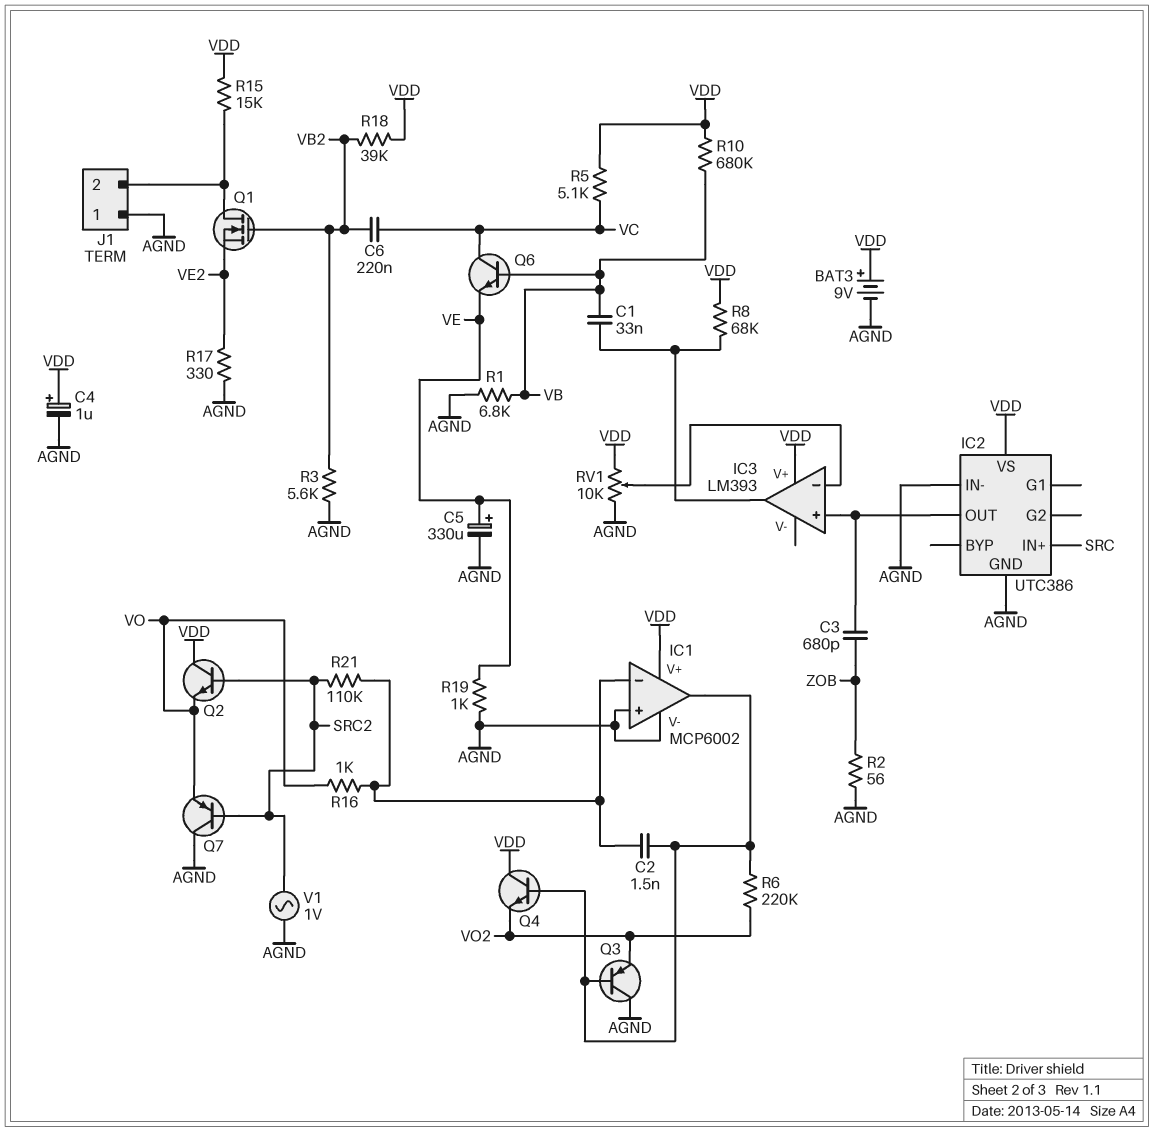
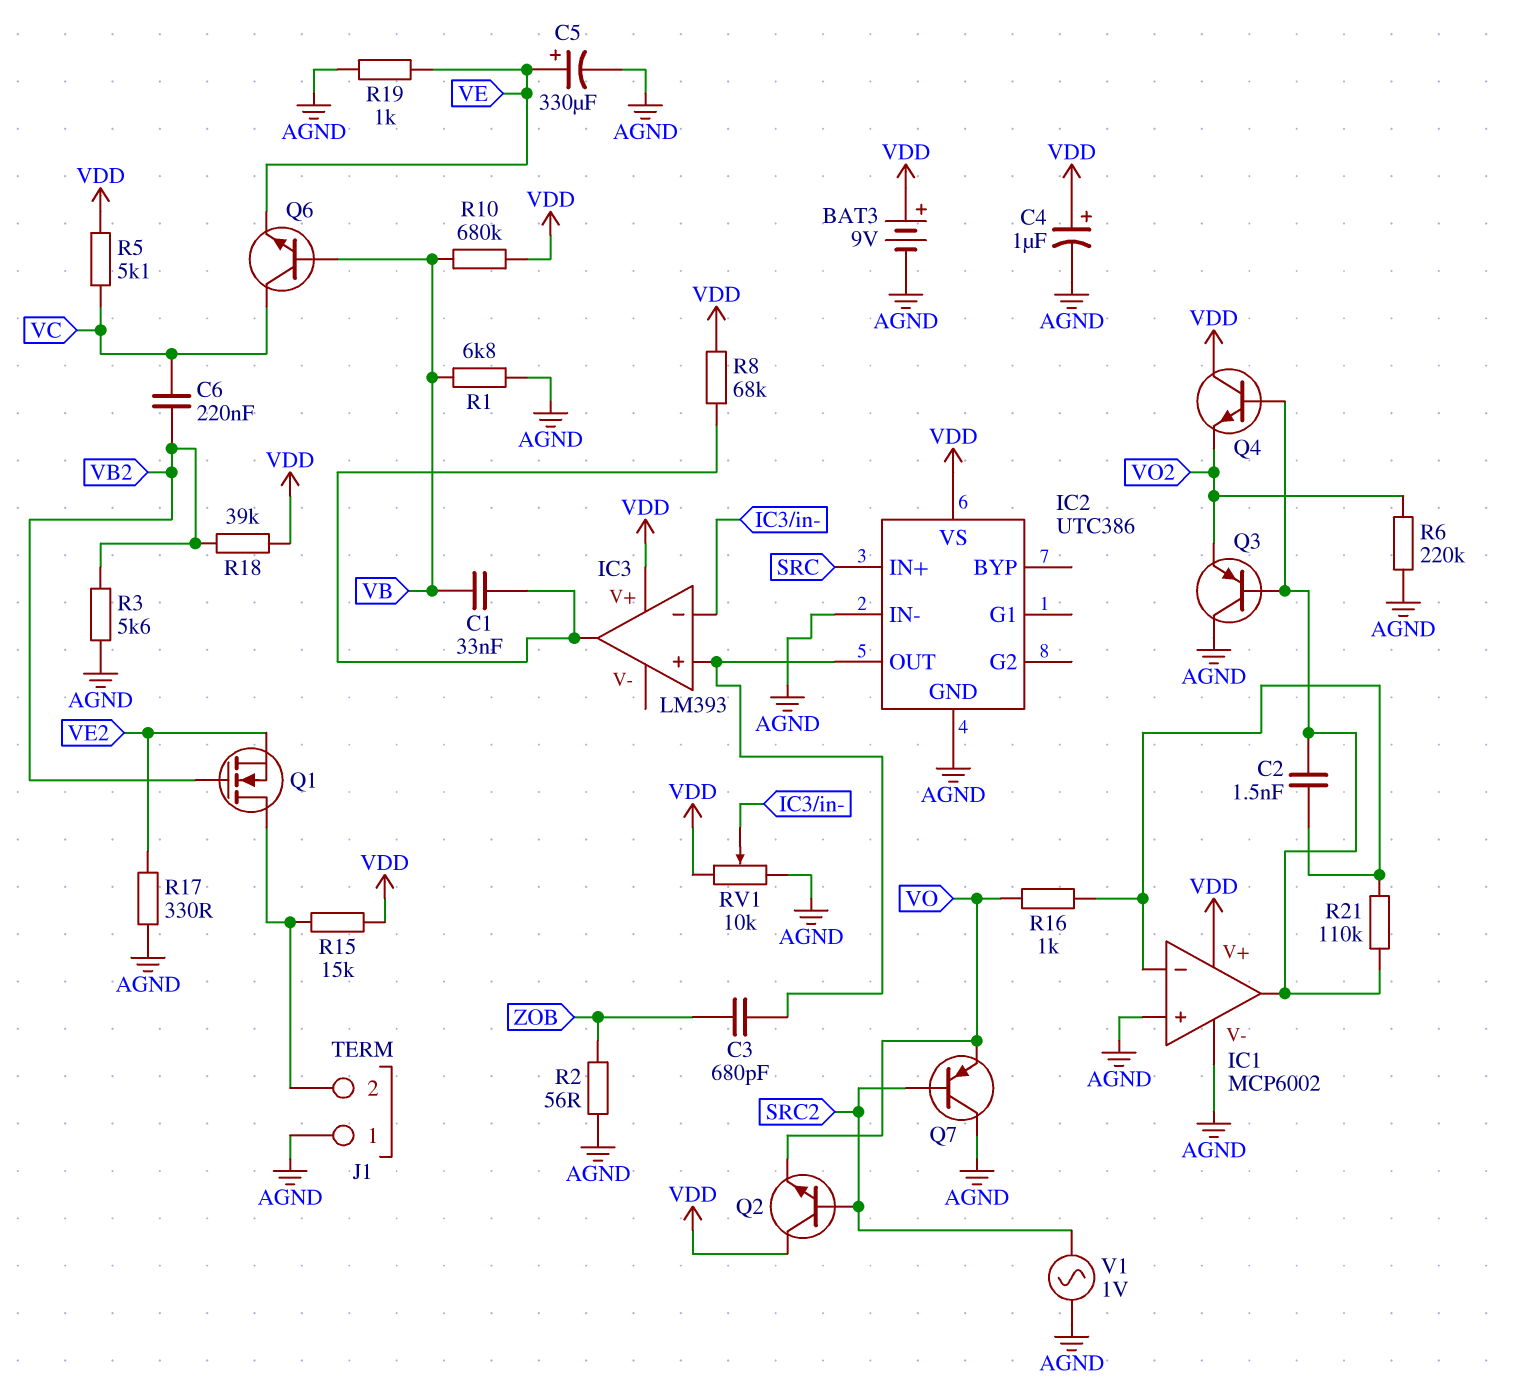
R6: 220k (IC1/out, VO2) -> 220k (AGND, VO2)
R21: 110k (IC1/in-, SRC2) -> 110k (IC1/in-, IC1/out)

